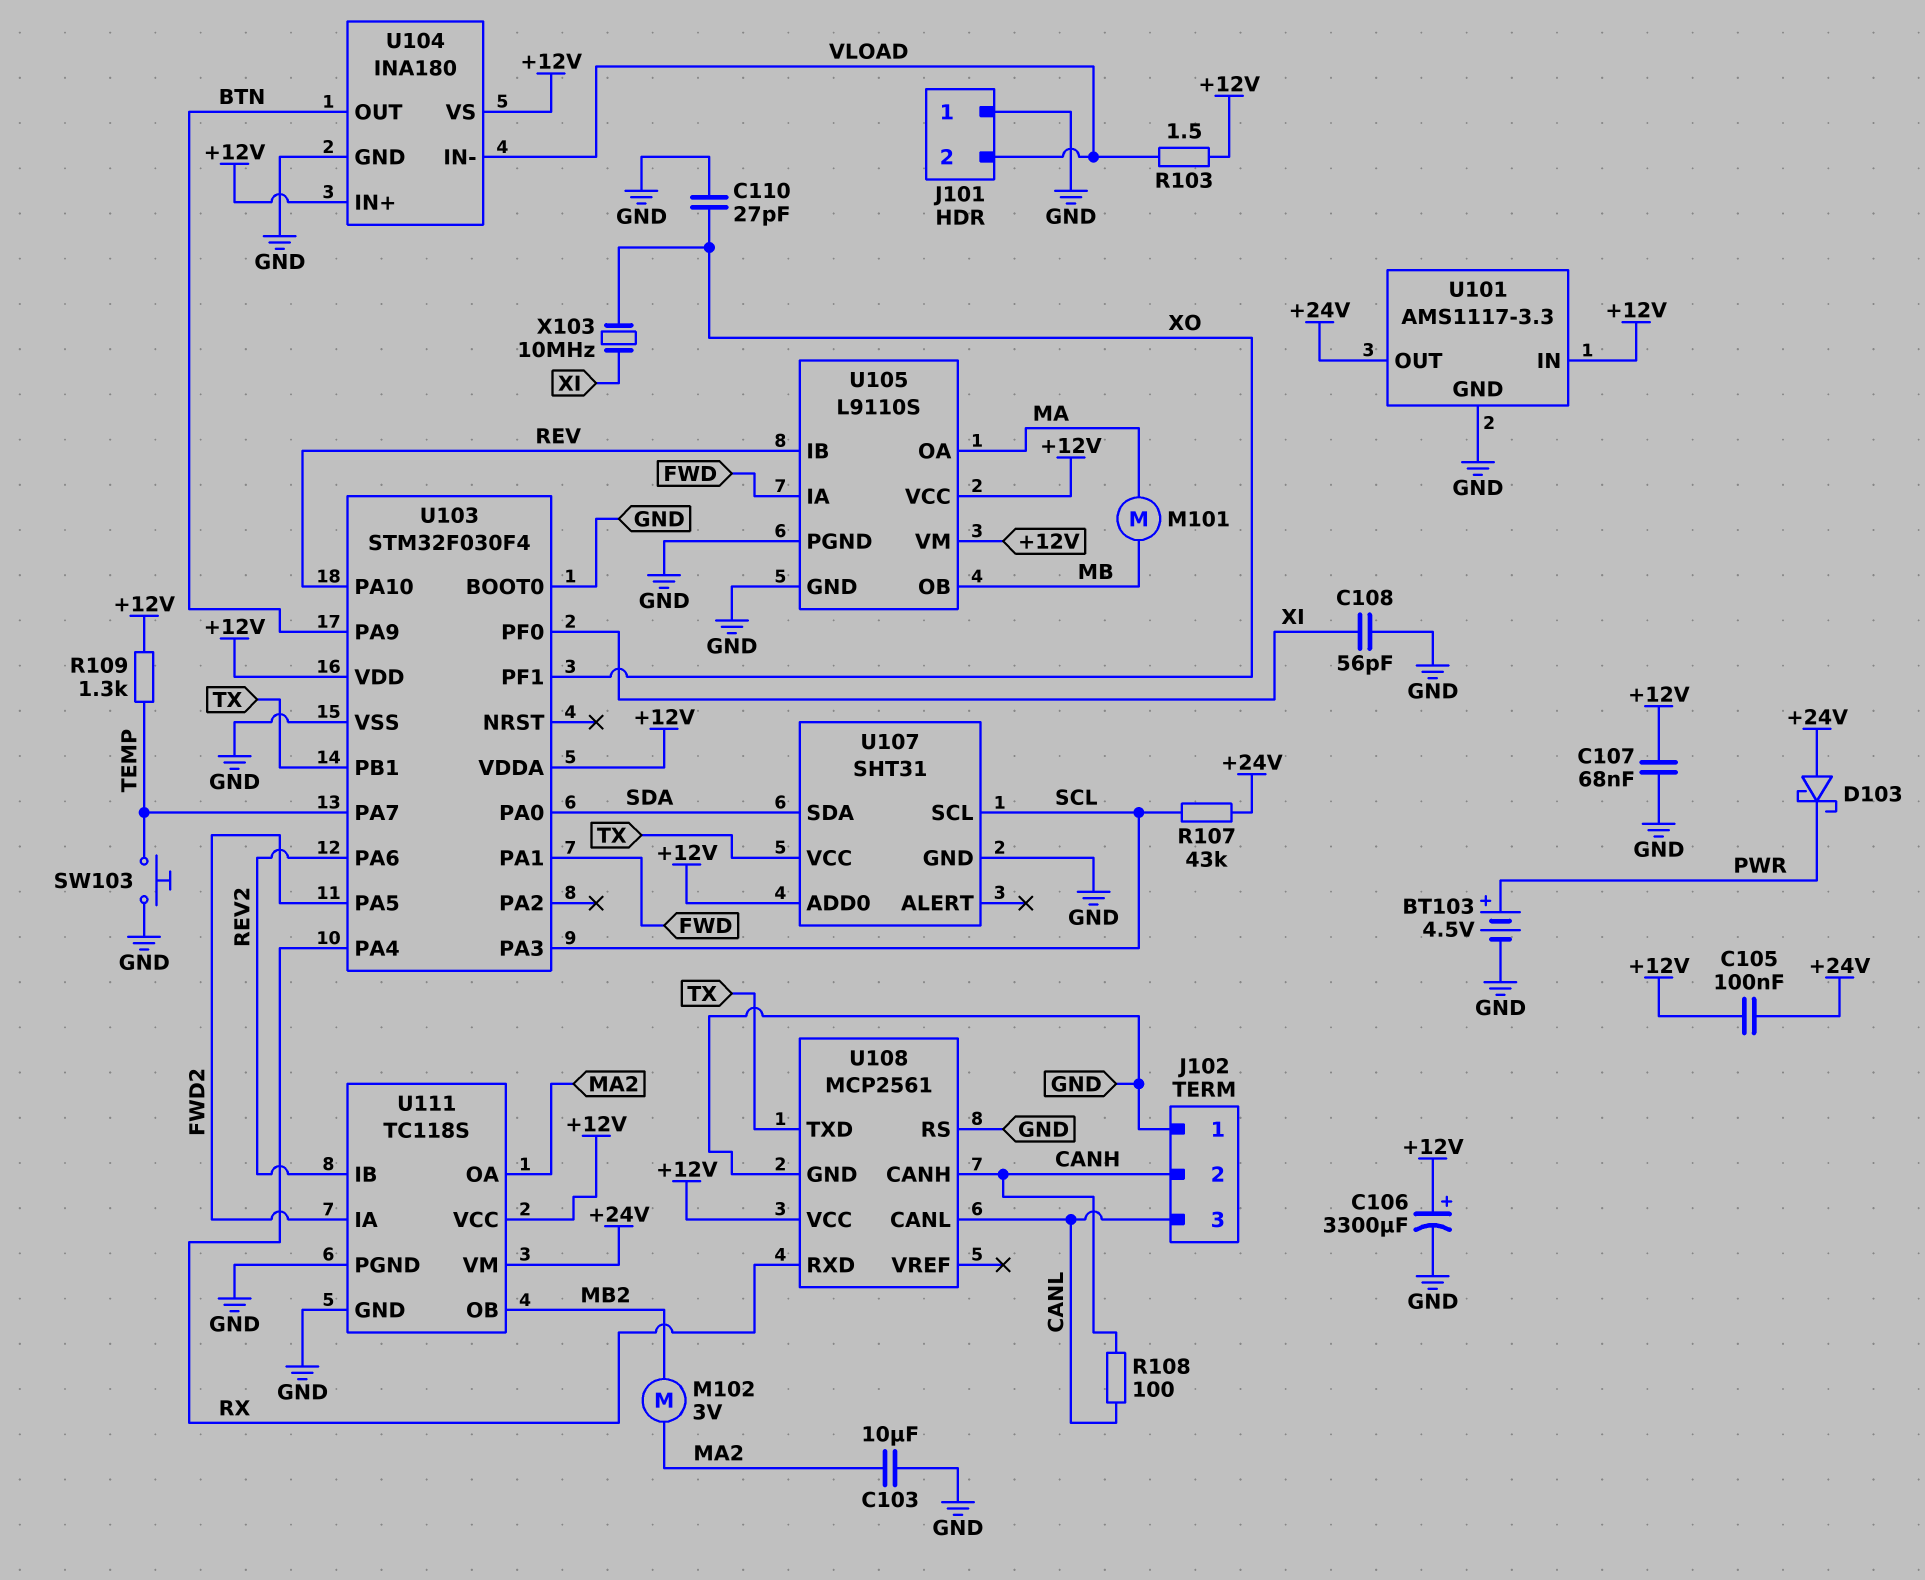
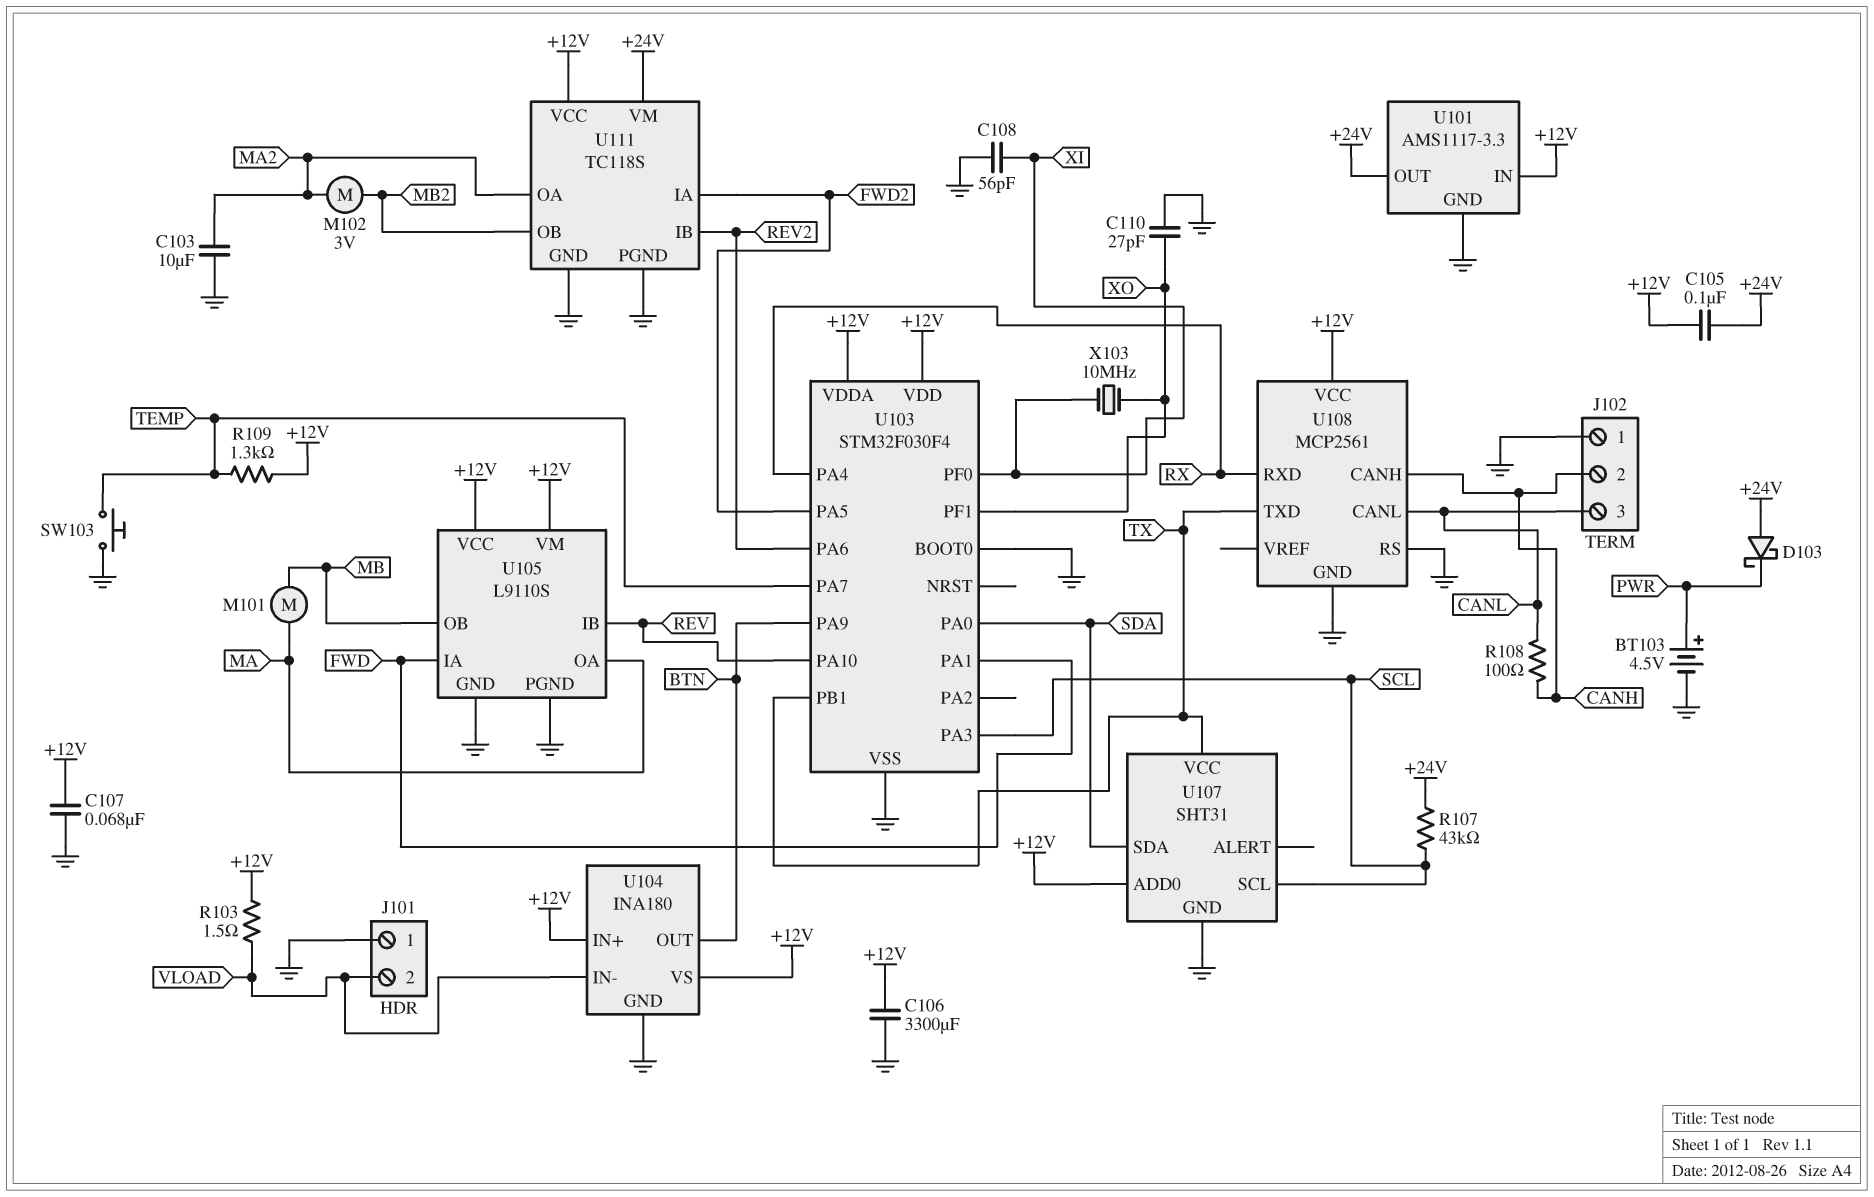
C106: 3300uF (plus +12V, minus GND) -> 3300uF (+12V, GND)

